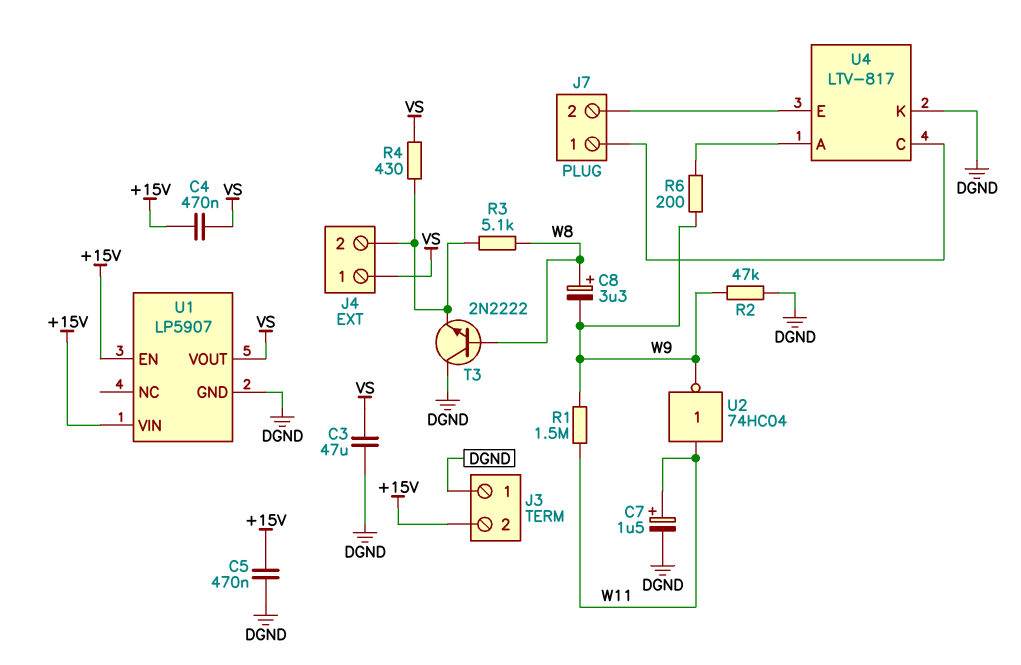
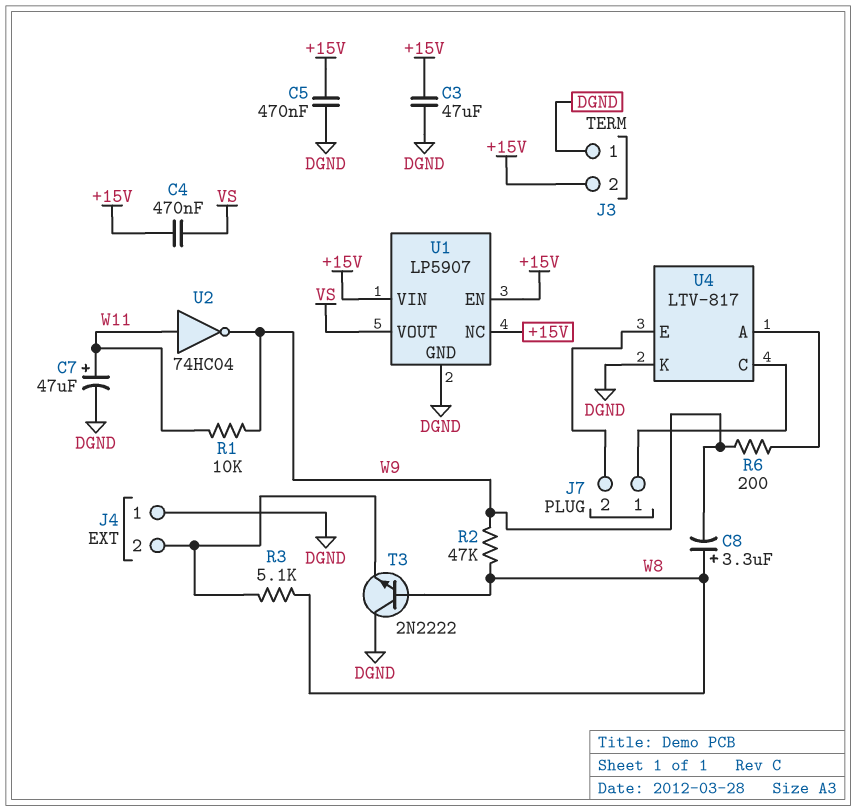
C3: 47uF (DGND, VS) -> 47uF (+15V, DGND)
C7: 1.5uF (plus W11, minus DGND) -> 47uF (plus W11, minus DGND)
J4 pin 1: VS -> DGND
R1: 1.5M (W9, W11) -> 10k (W9, W11)
R2: 47k (DGND, W9) -> 47k (W8, W9)
R4: 430 (J4/2, VS) -> none
U1 pin NC: none -> +15V

